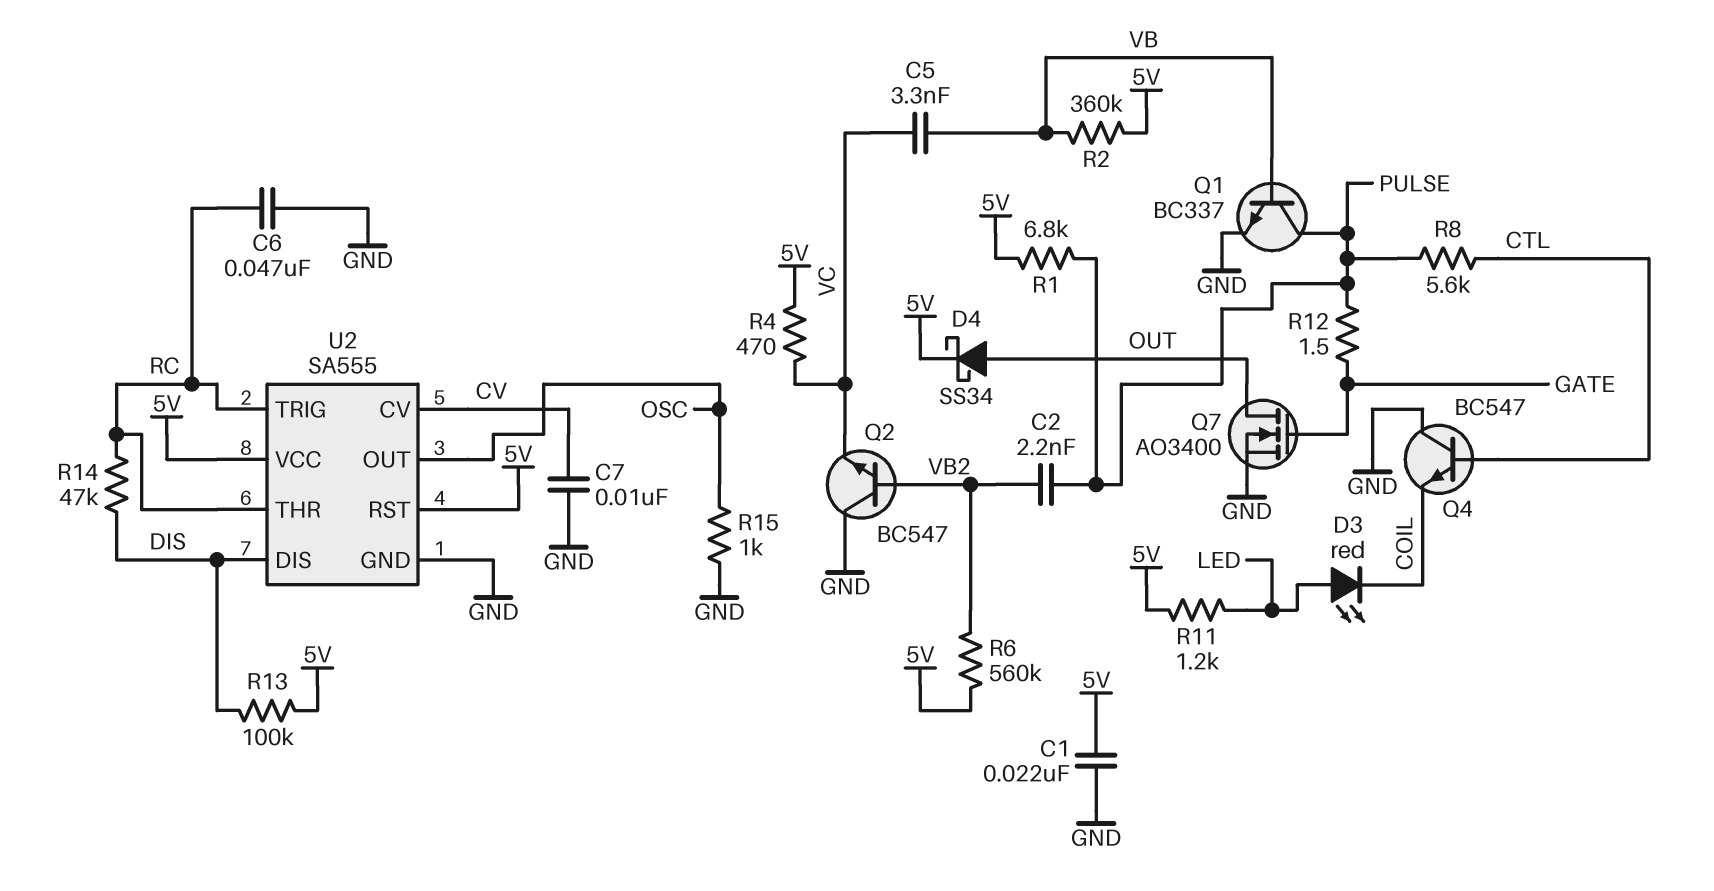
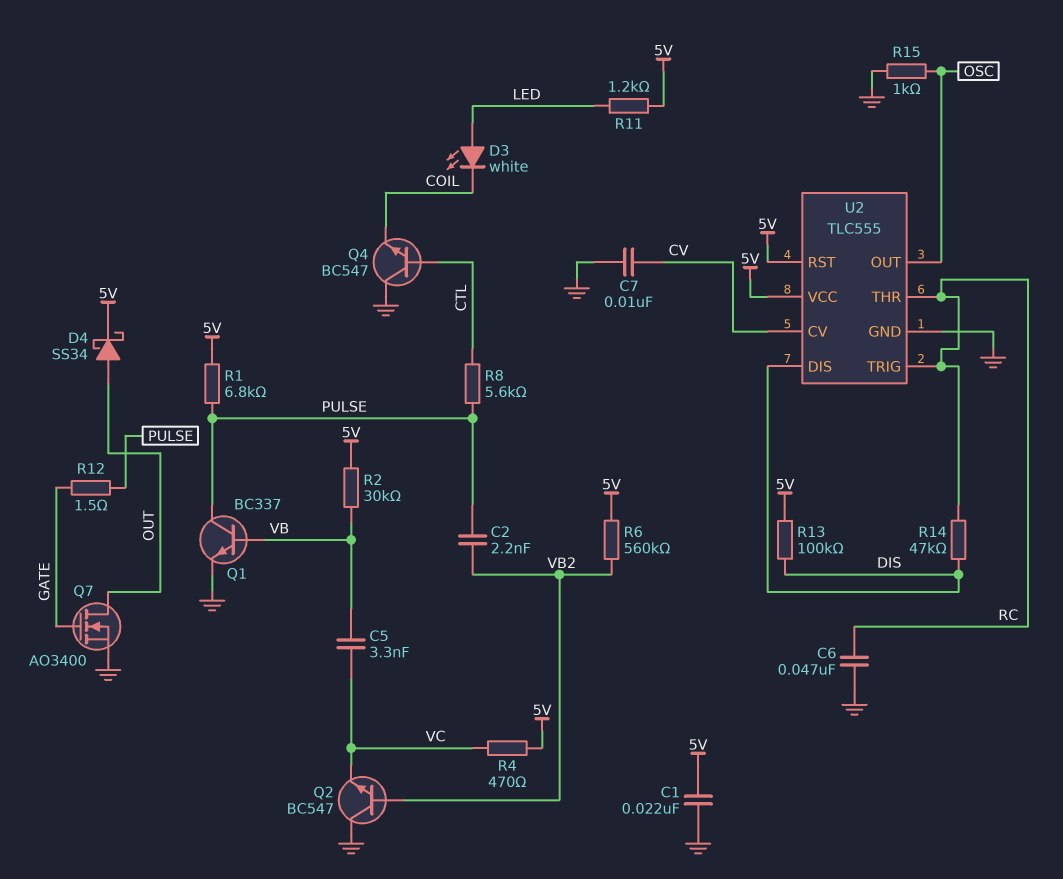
D3: LED red (A LED, K COIL) -> LED white (A LED, K COIL)
R2: 360k (5V, VB) -> 30k (5V, VB)
U2: SA555 -> TLC555

